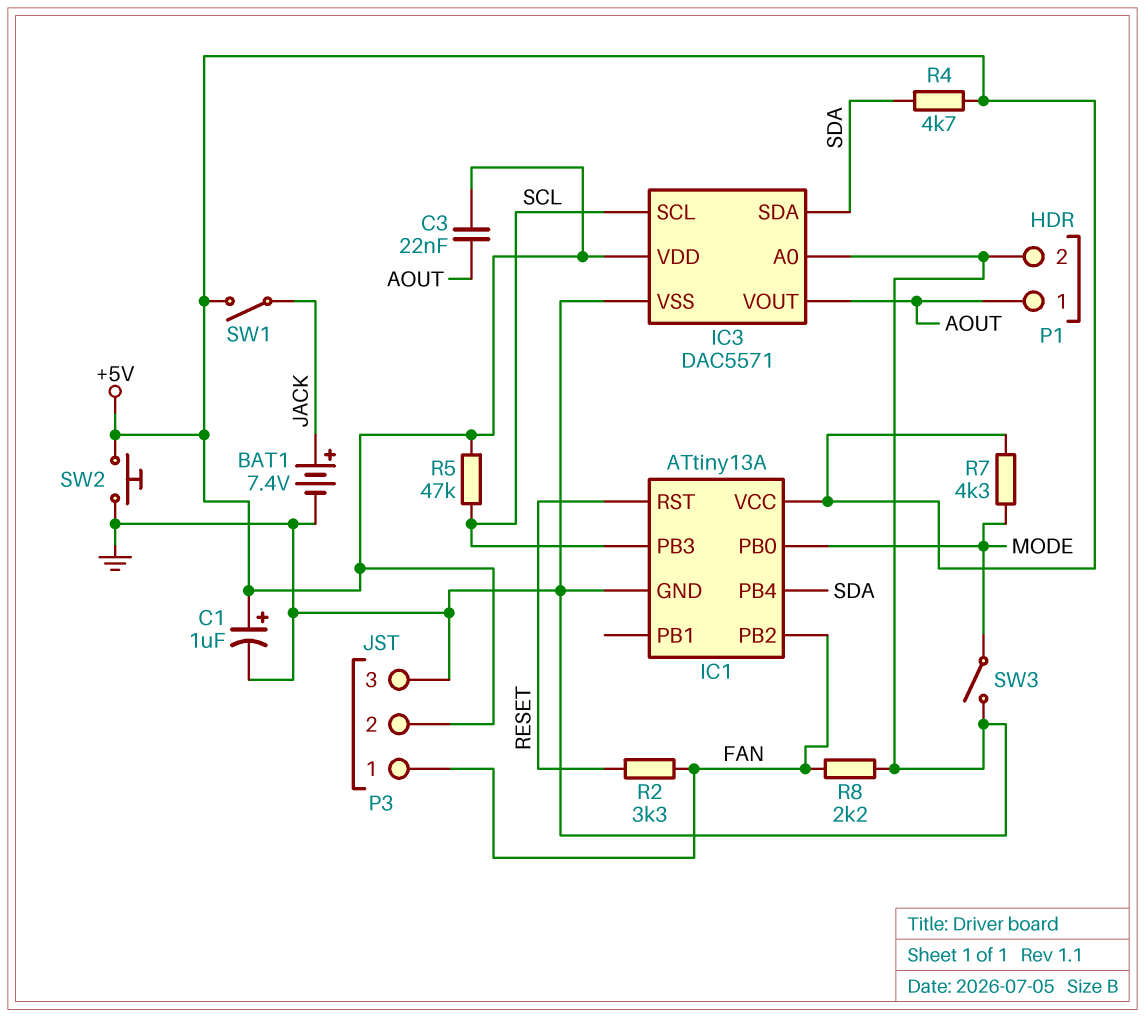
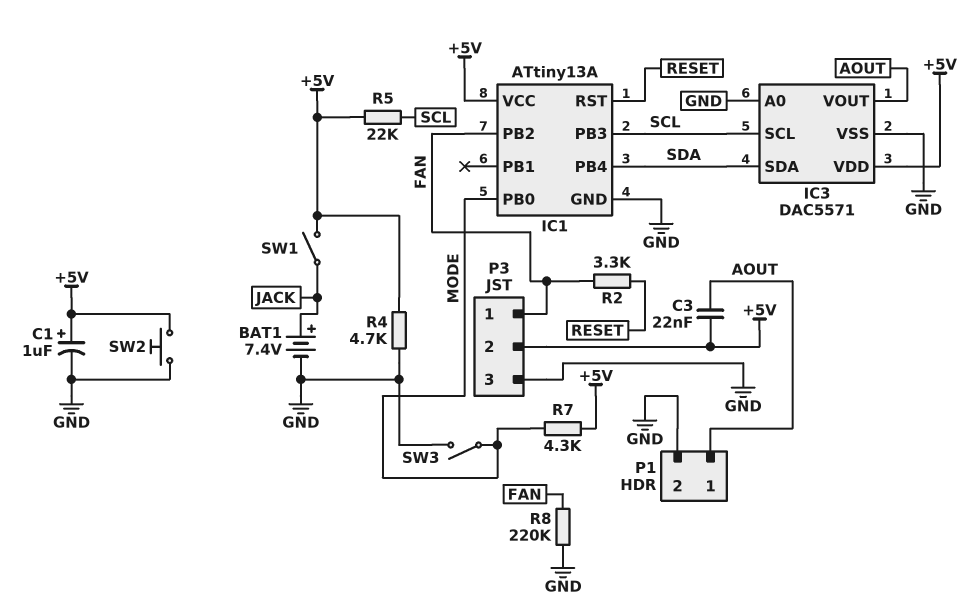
R4: 4.7k (+5V, SDA) -> 4.7k (+5V, GND)
R5: 47k (+5V, SCL) -> 22k (+5V, SCL)
R8: 2.2k (FAN, GND) -> 220k (FAN, GND)

